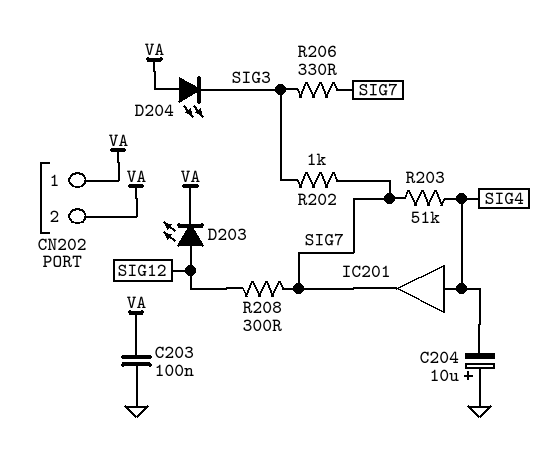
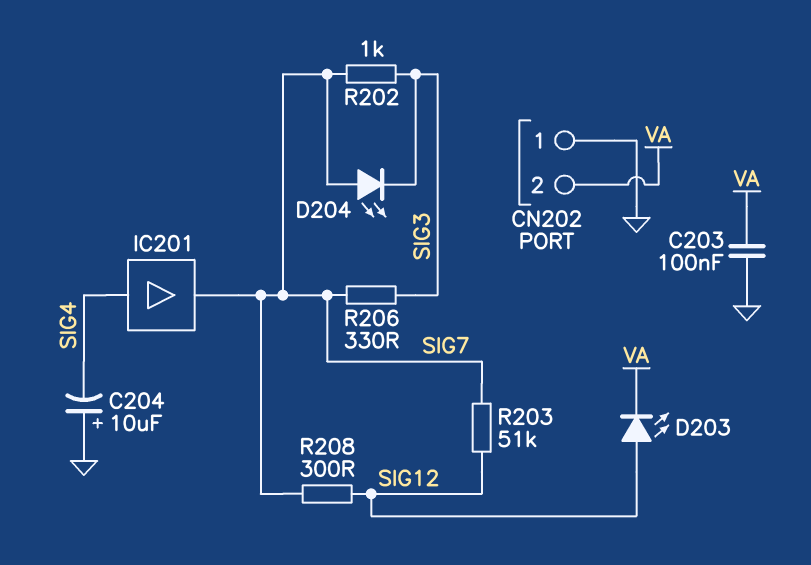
CN202 pin 1: VA -> GND
D204: LED (A VA, K SIG3) -> LED (A SIG7, K SIG3)
R203: 51k (SIG4, SIG7) -> 51k (SIG7, SIG12)

